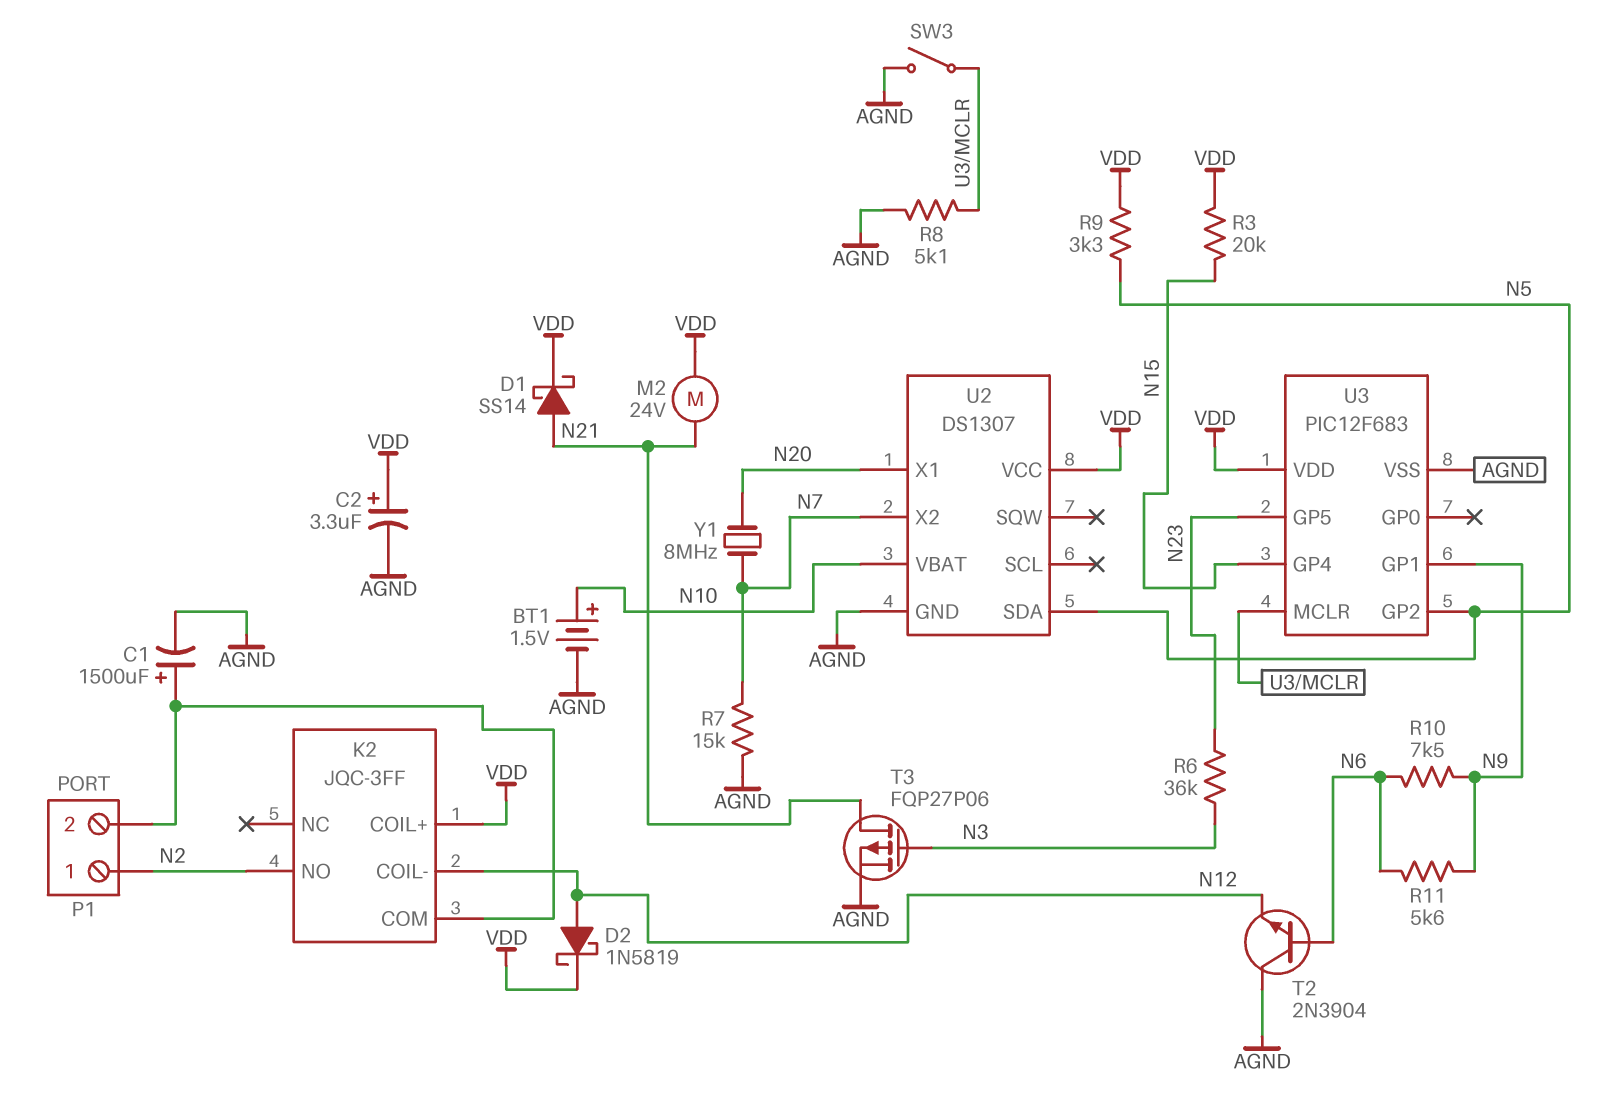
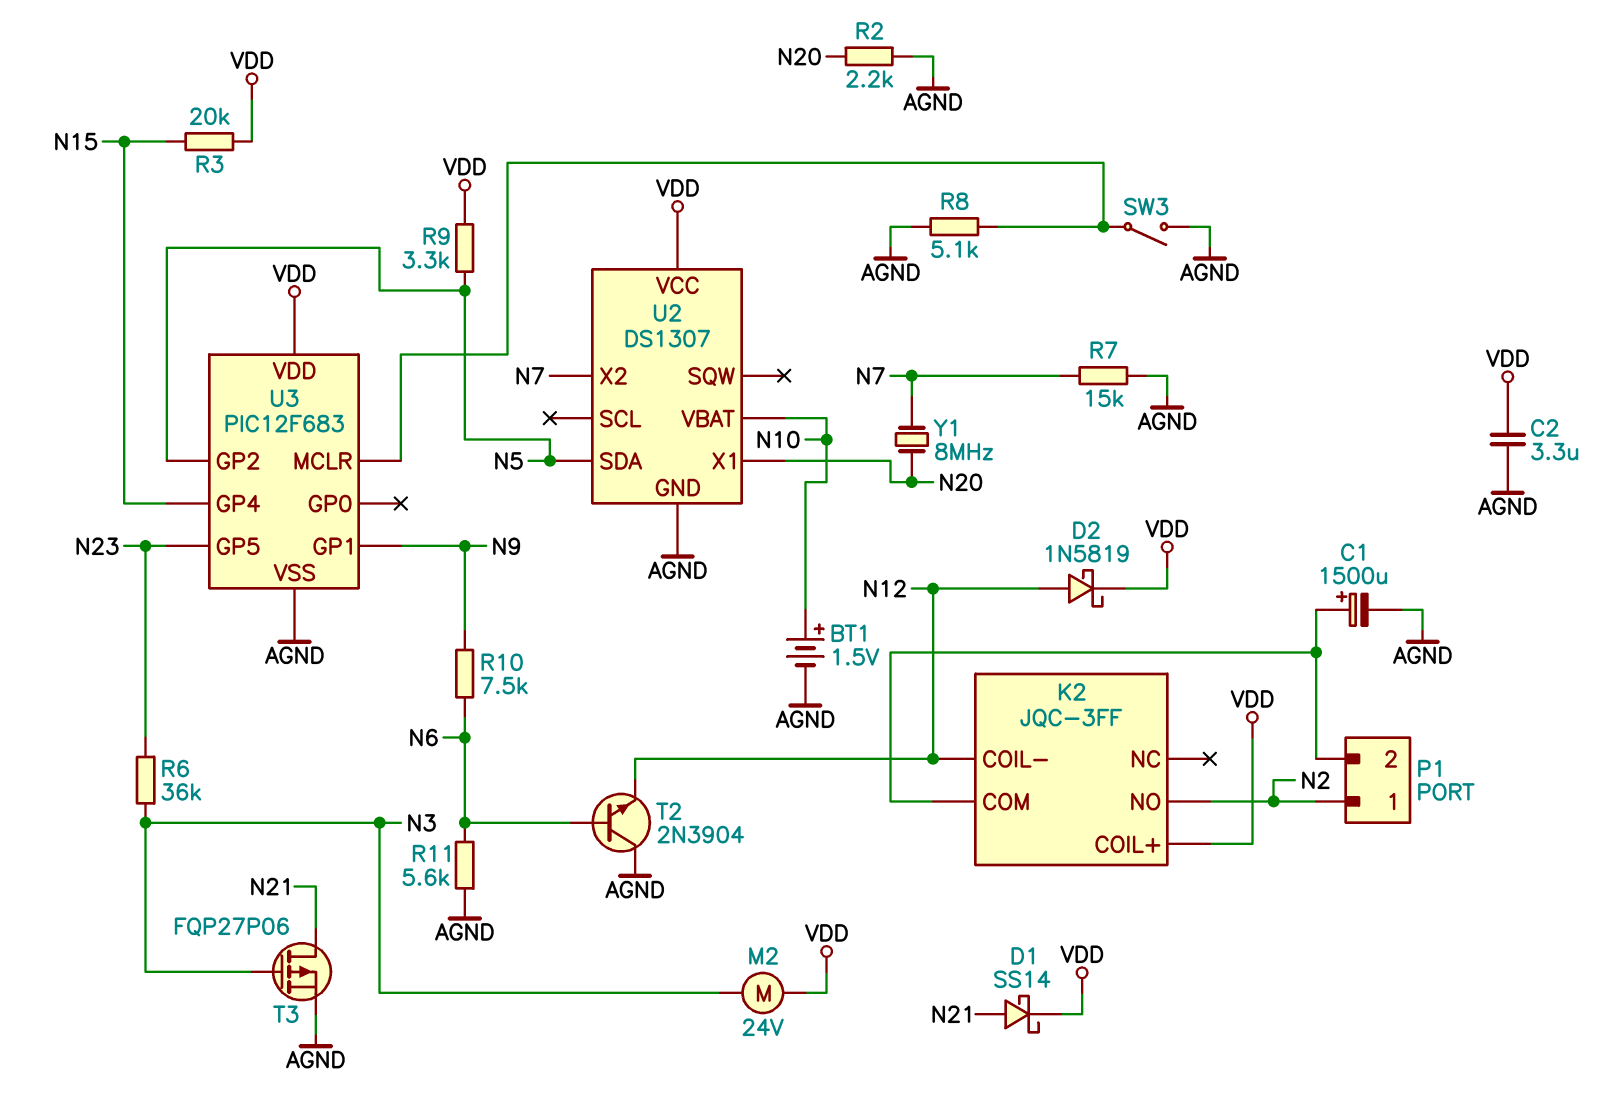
C2: 3.3uF (plus VDD, minus AGND) -> 3.3uF (AGND, VDD)
M2: motor 24V (N21, VDD) -> motor 24V (N3, VDD)
R2: none -> 2.2k (AGND, N20)
R11: 5.6k (N6, N9) -> 5.6k (AGND, N6)

